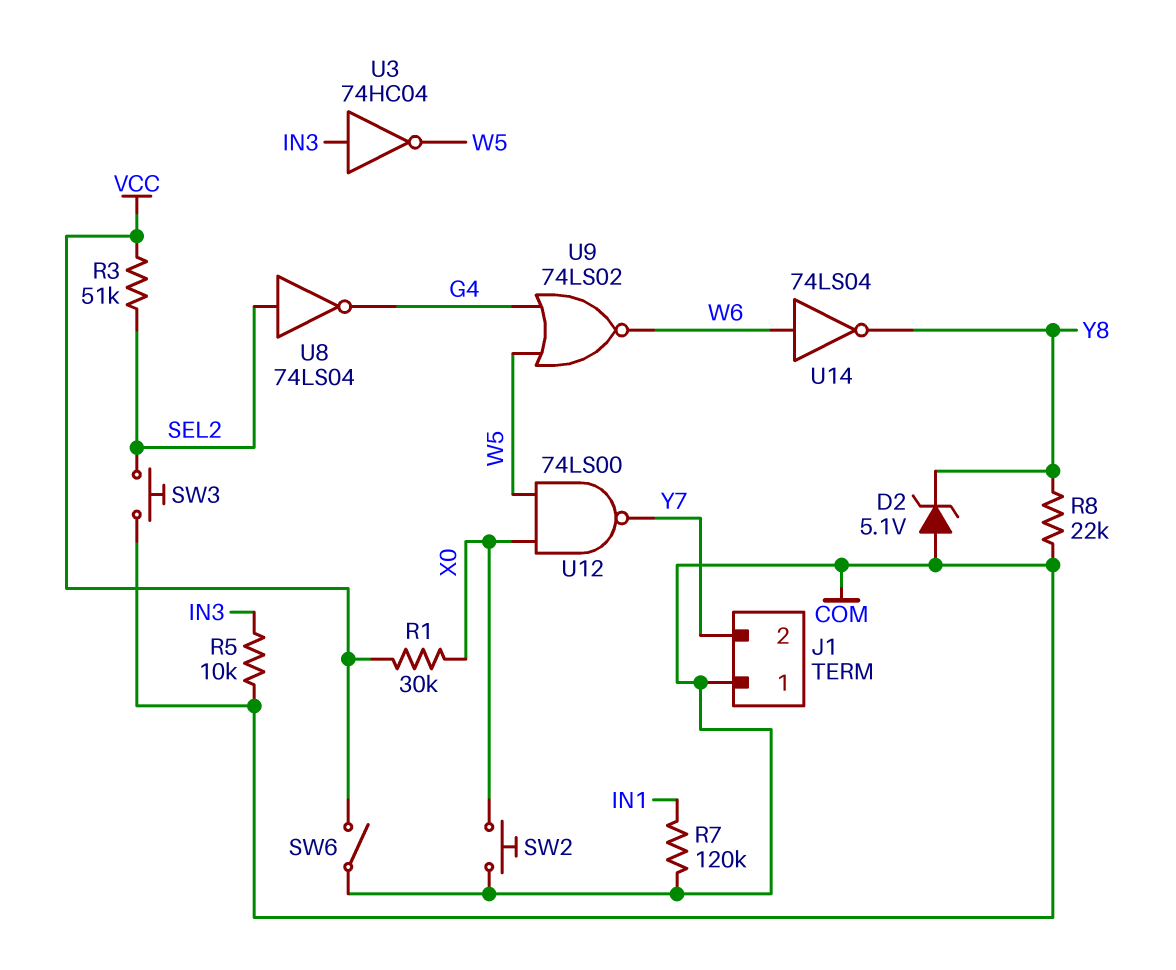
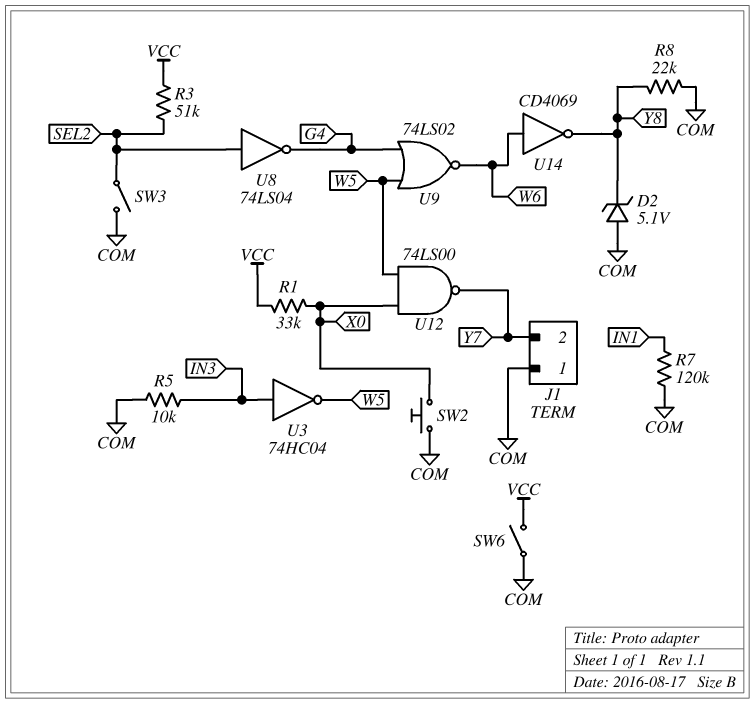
R1: 30k (VCC, X0) -> 33k (VCC, X0)
SW3: button (COM, SEL2) -> switch (COM, SEL2)
U14: NOT 74LS04 (in W6, out Y8) -> NOT CD4069 (in W6, out Y8)

